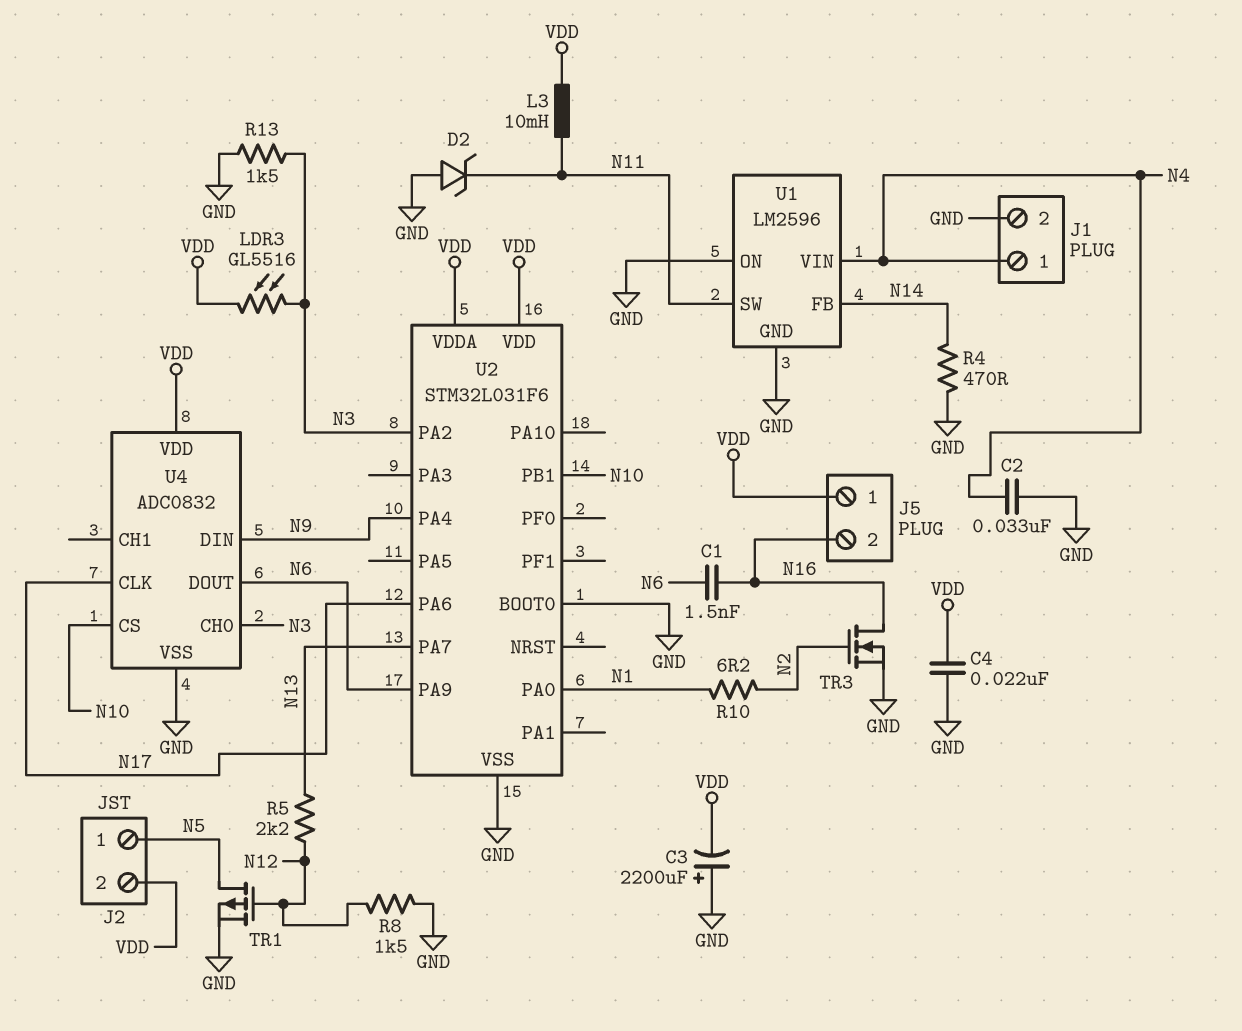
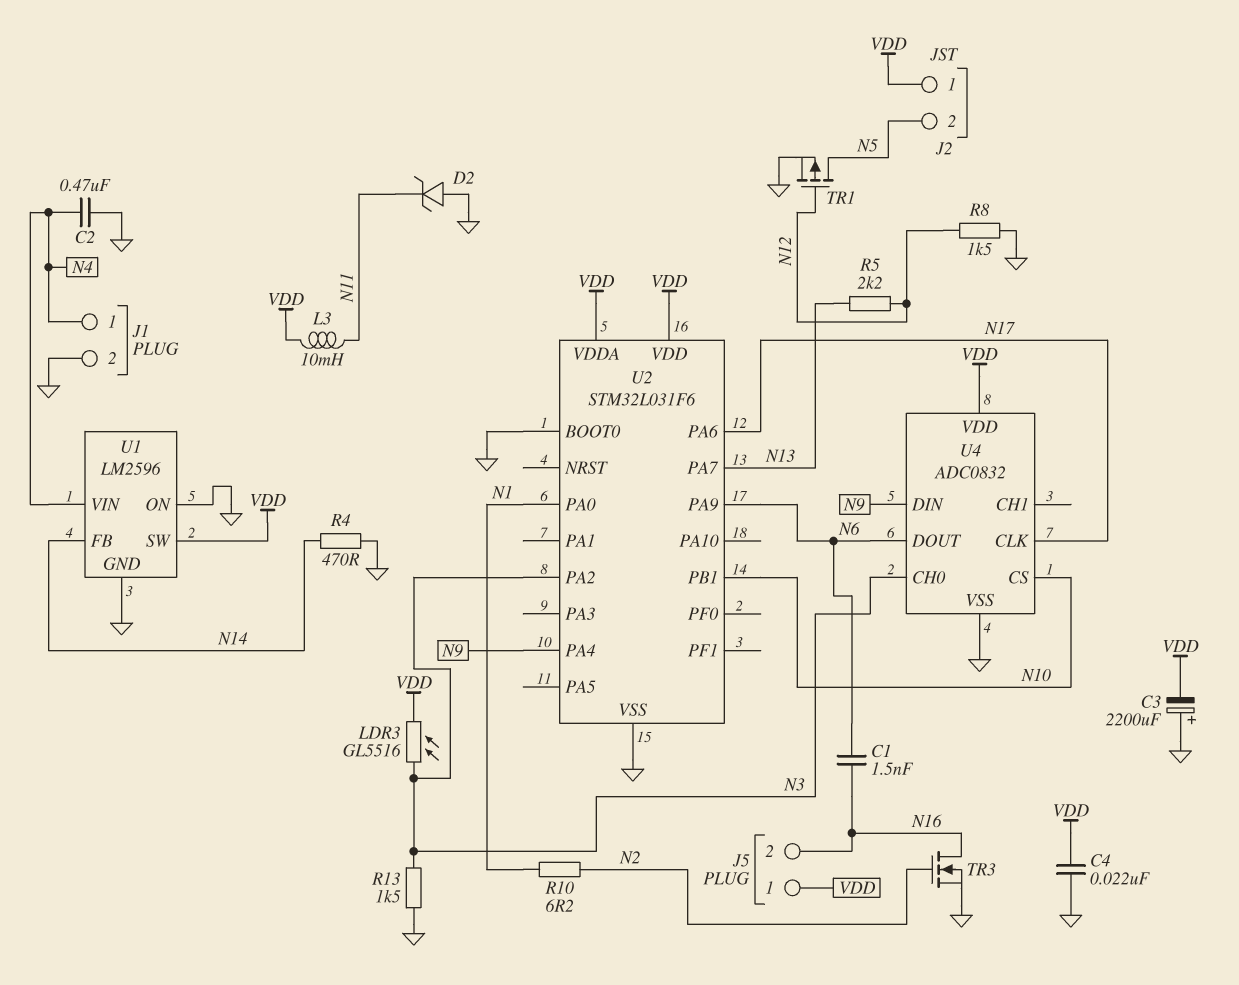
C2: 33nF (GND, N4) -> 470nF (GND, N4)
J2 pin 1: N5 -> VDD
J2 pin 2: VDD -> N5
U1 pin SW: N11 -> VDD

